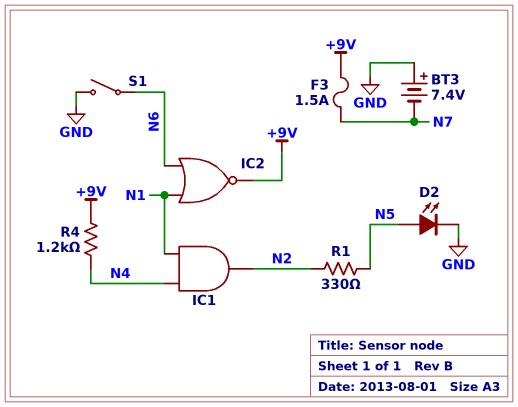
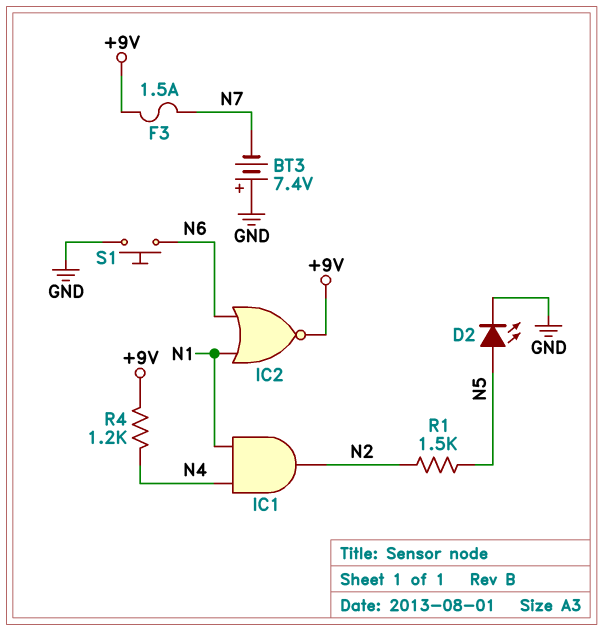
R1: 330 (N2, N5) -> 1.5k (N2, N5)
S1: switch (GND, N6) -> button (GND, N6)

